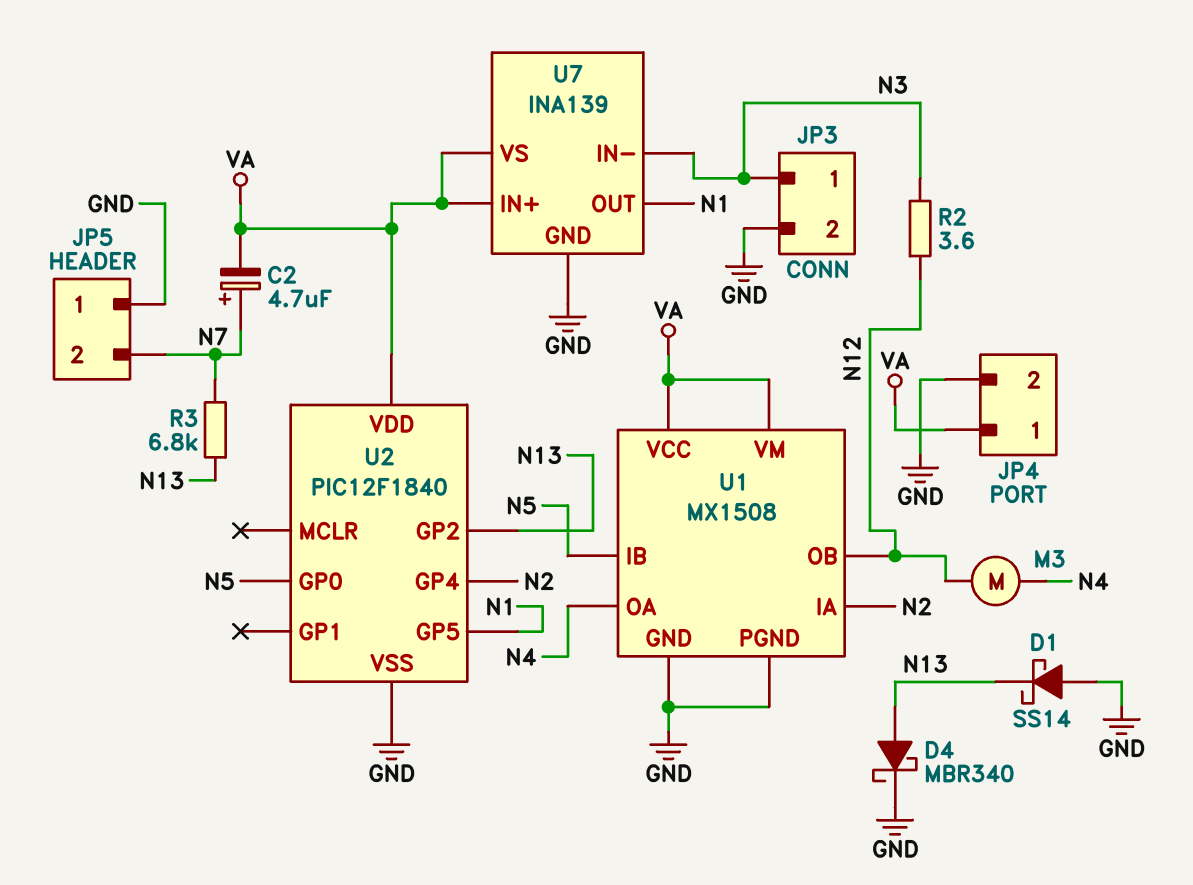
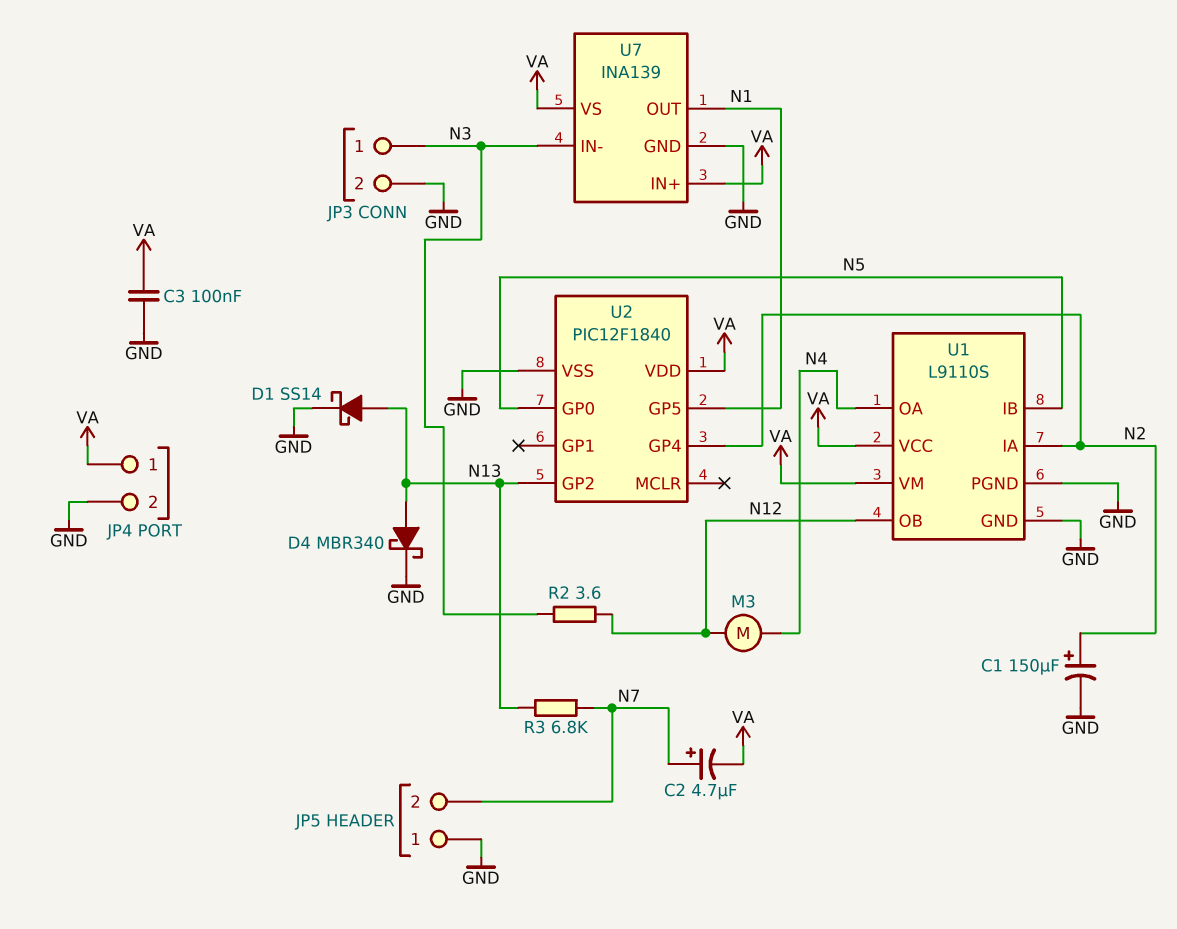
C1: none -> 150uF (plus N2, minus GND)
C3: none -> 100nF (GND, VA)
D1: schottky SS14 (A GND, K N13) -> schottky SS14 (A N13, K GND)
U1: MX1508 -> L9110S

